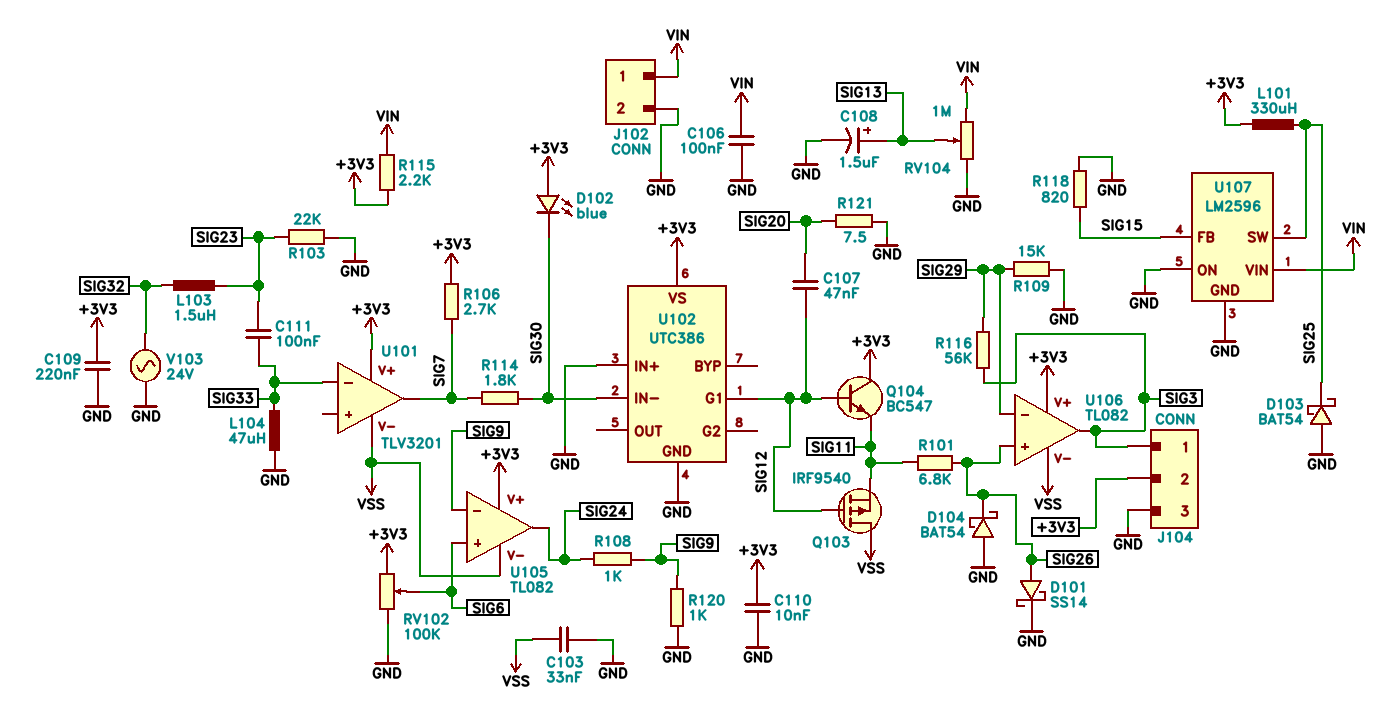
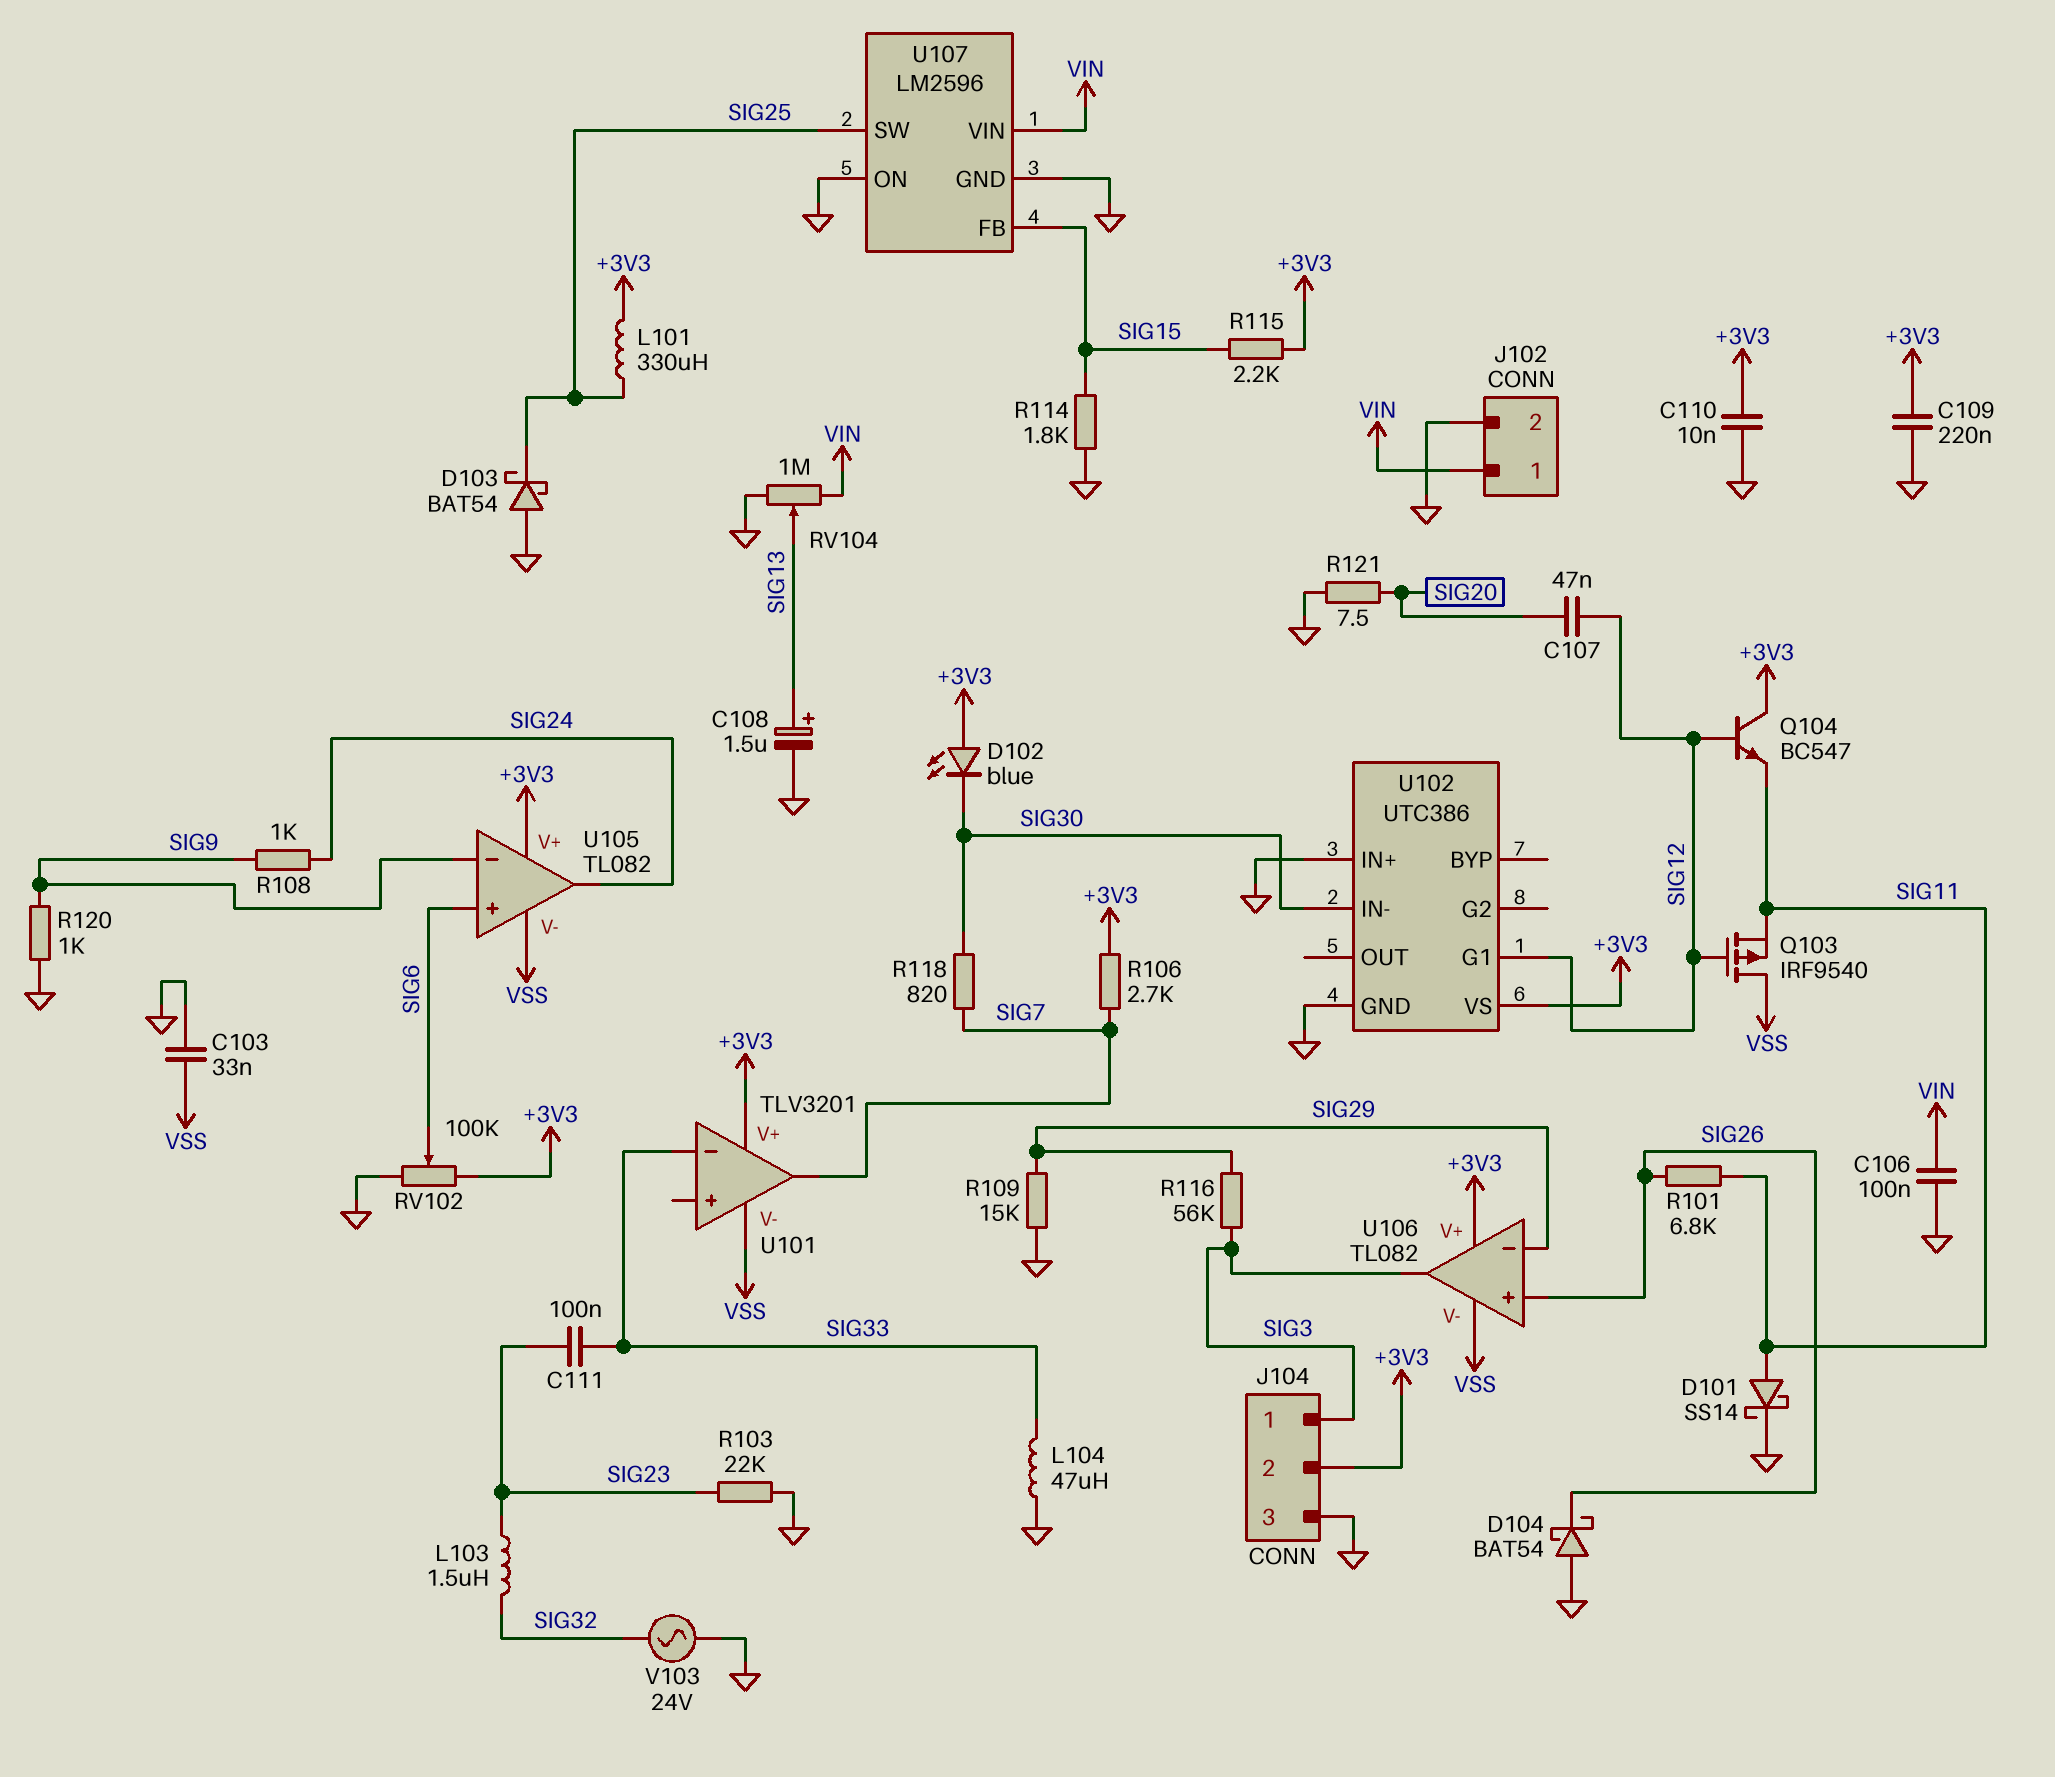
D101: schottky SS14 (A SIG26, K GND) -> schottky SS14 (A SIG11, K GND)
R114: 1.8k (SIG7, SIG30) -> 1.8k (GND, SIG15)
R115: 2.2k (+3V3, VIN) -> 2.2k (+3V3, SIG15)
R118: 820 (GND, SIG15) -> 820 (SIG7, SIG30)

